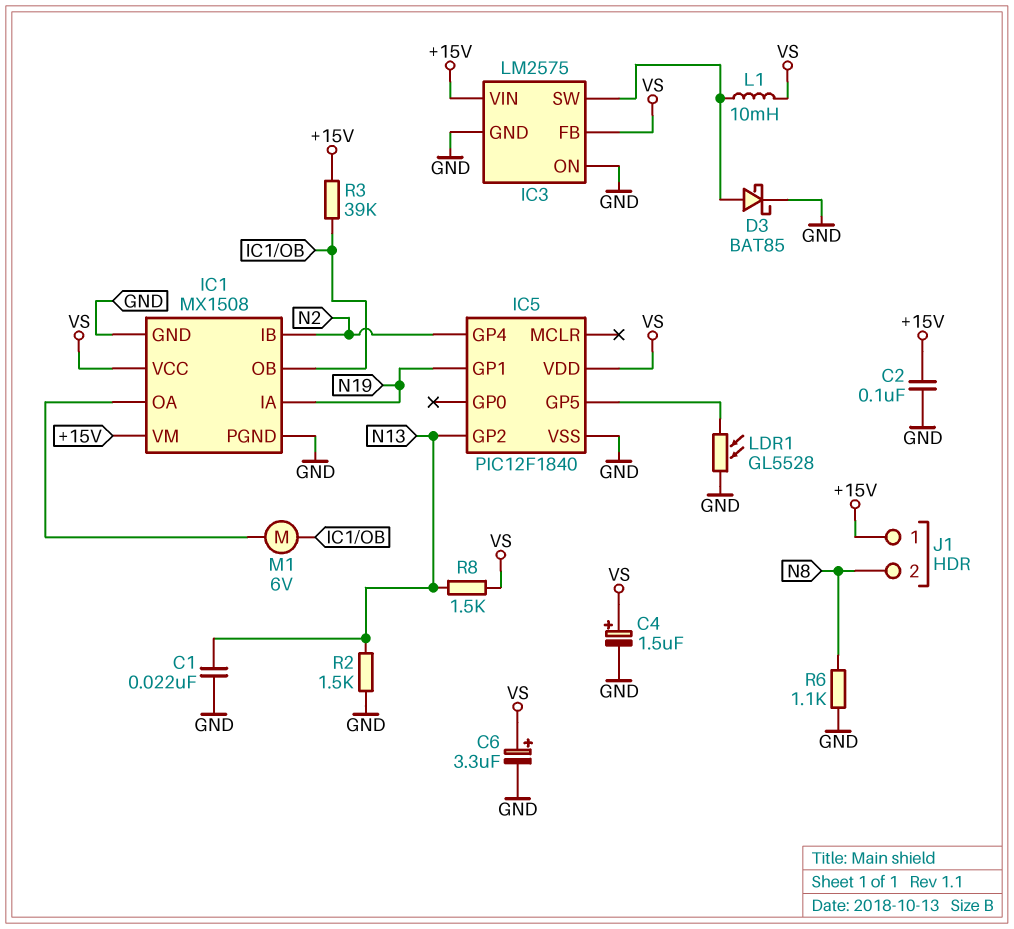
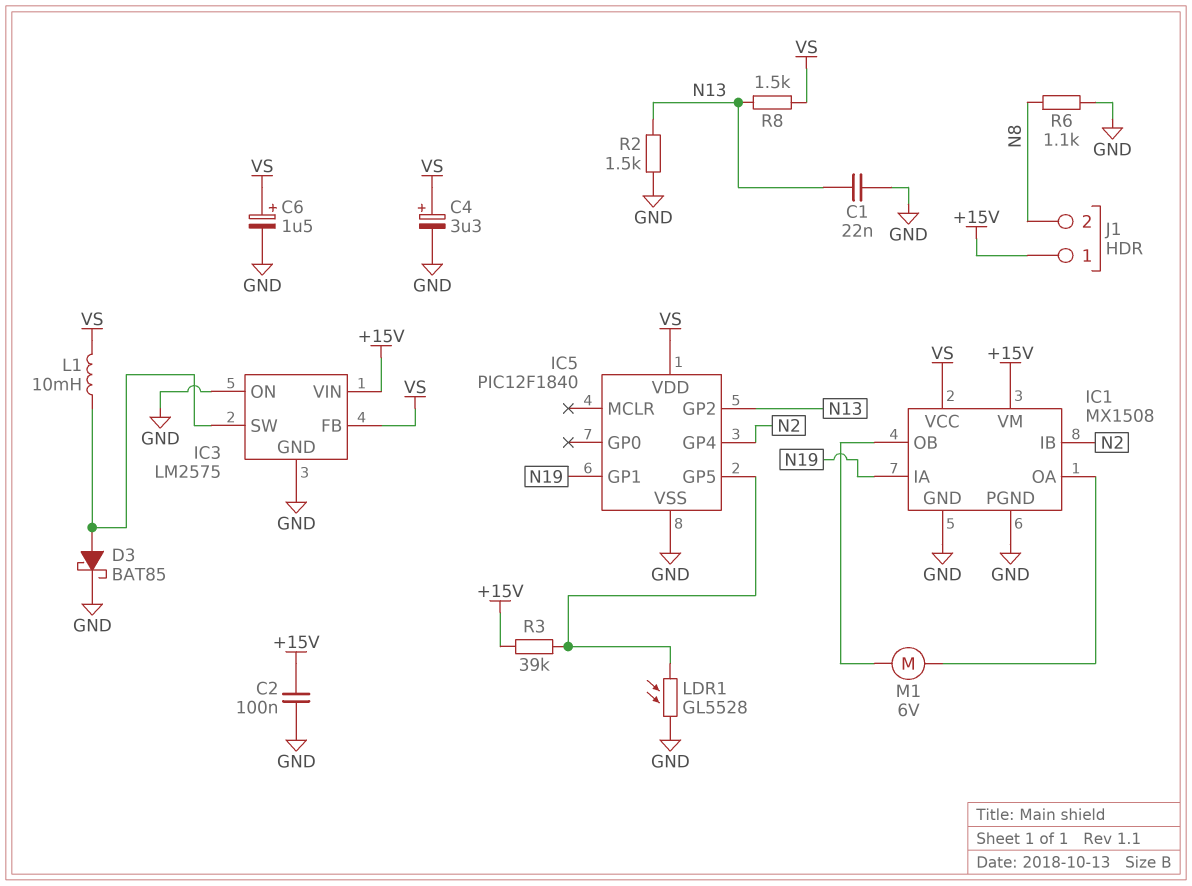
C4: 1.5uF (plus VS, minus GND) -> 3.3uF (plus VS, minus GND)
C6: 3.3uF (plus VS, minus GND) -> 1.5uF (plus VS, minus GND)
R3: 39k (+15V, IC1/OB) -> 39k (+15V, IC5/GP5)

